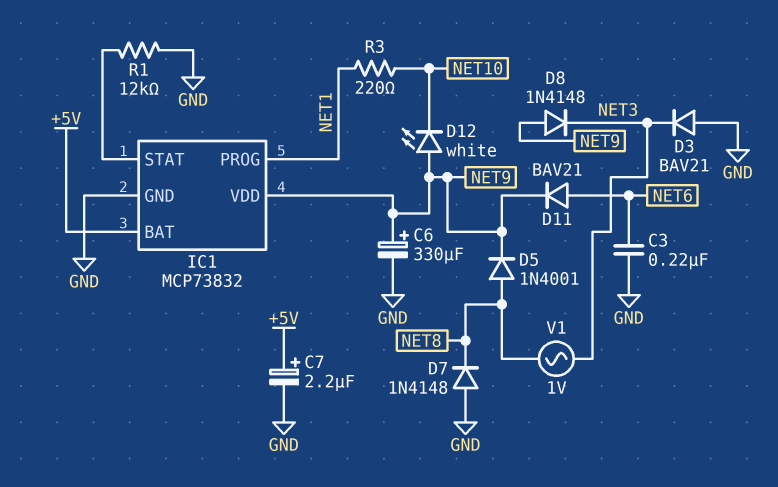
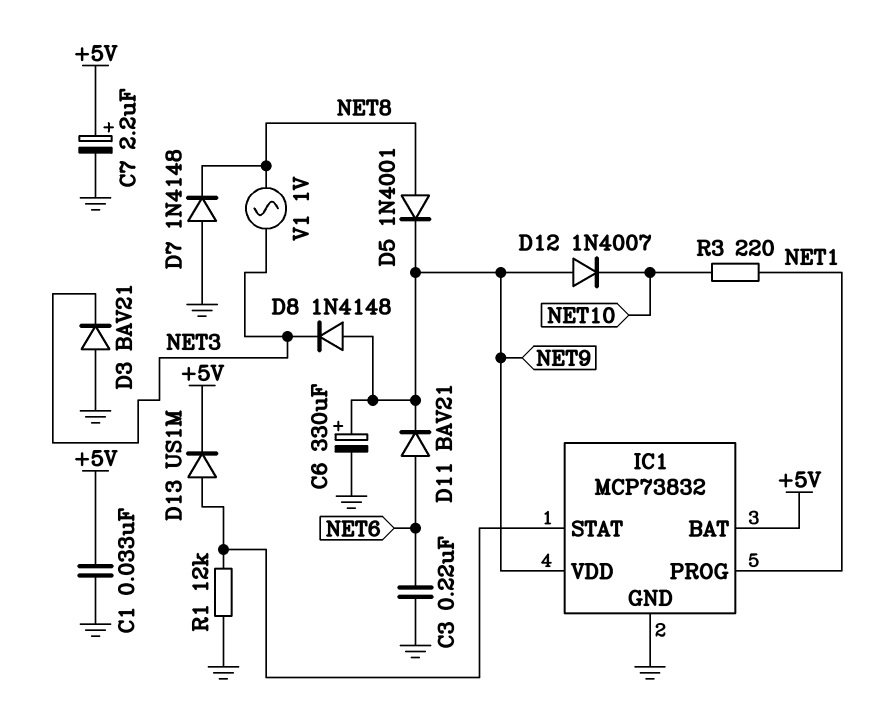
C1: none -> 33nF (+5V, GND)
D12: LED white (A NET9, K NET10) -> diode 1N4007 (A NET9, K NET10)
D13: none -> diode US1M (A IC1/STAT, K +5V)

